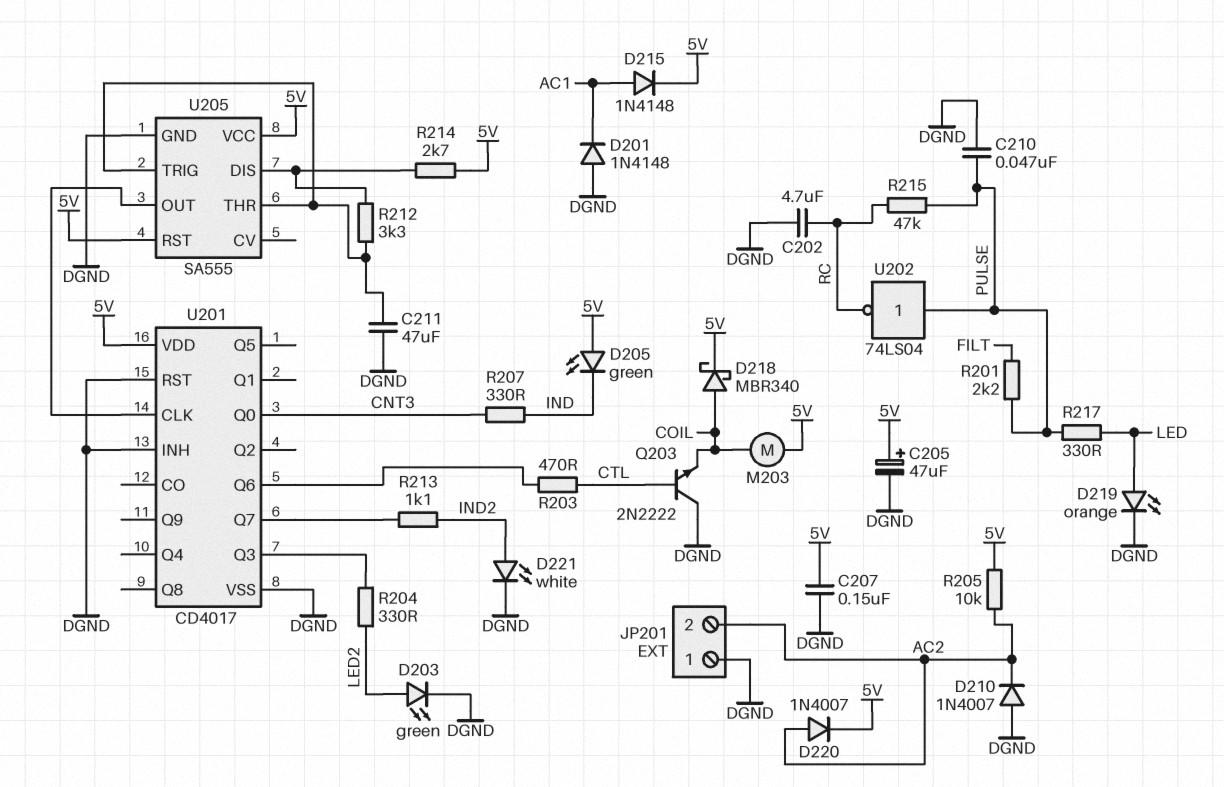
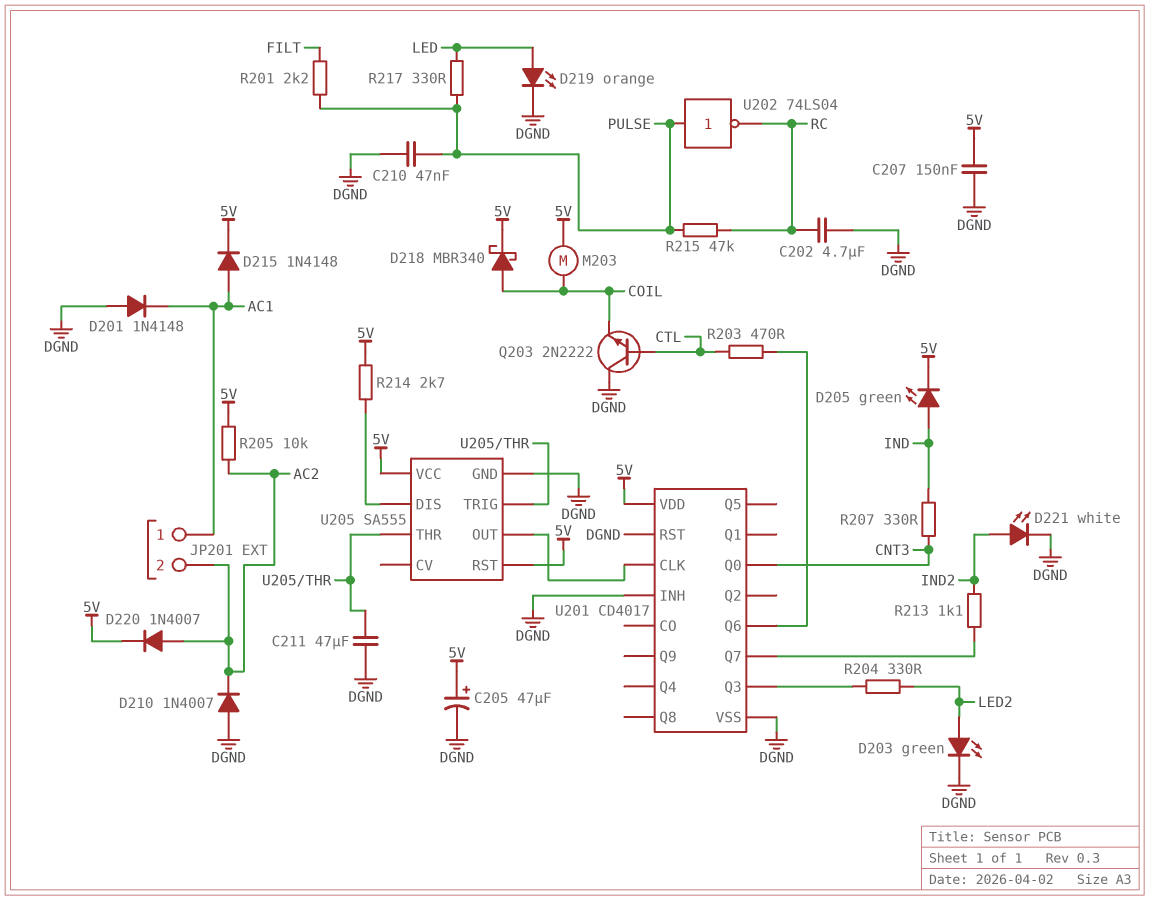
D205: LED green (A 5V, K IND) -> LED green (A IND, K 5V)
JP201 pin 1: DGND -> AC1
R212: 3.3k (U205/DIS, U205/THR) -> none

